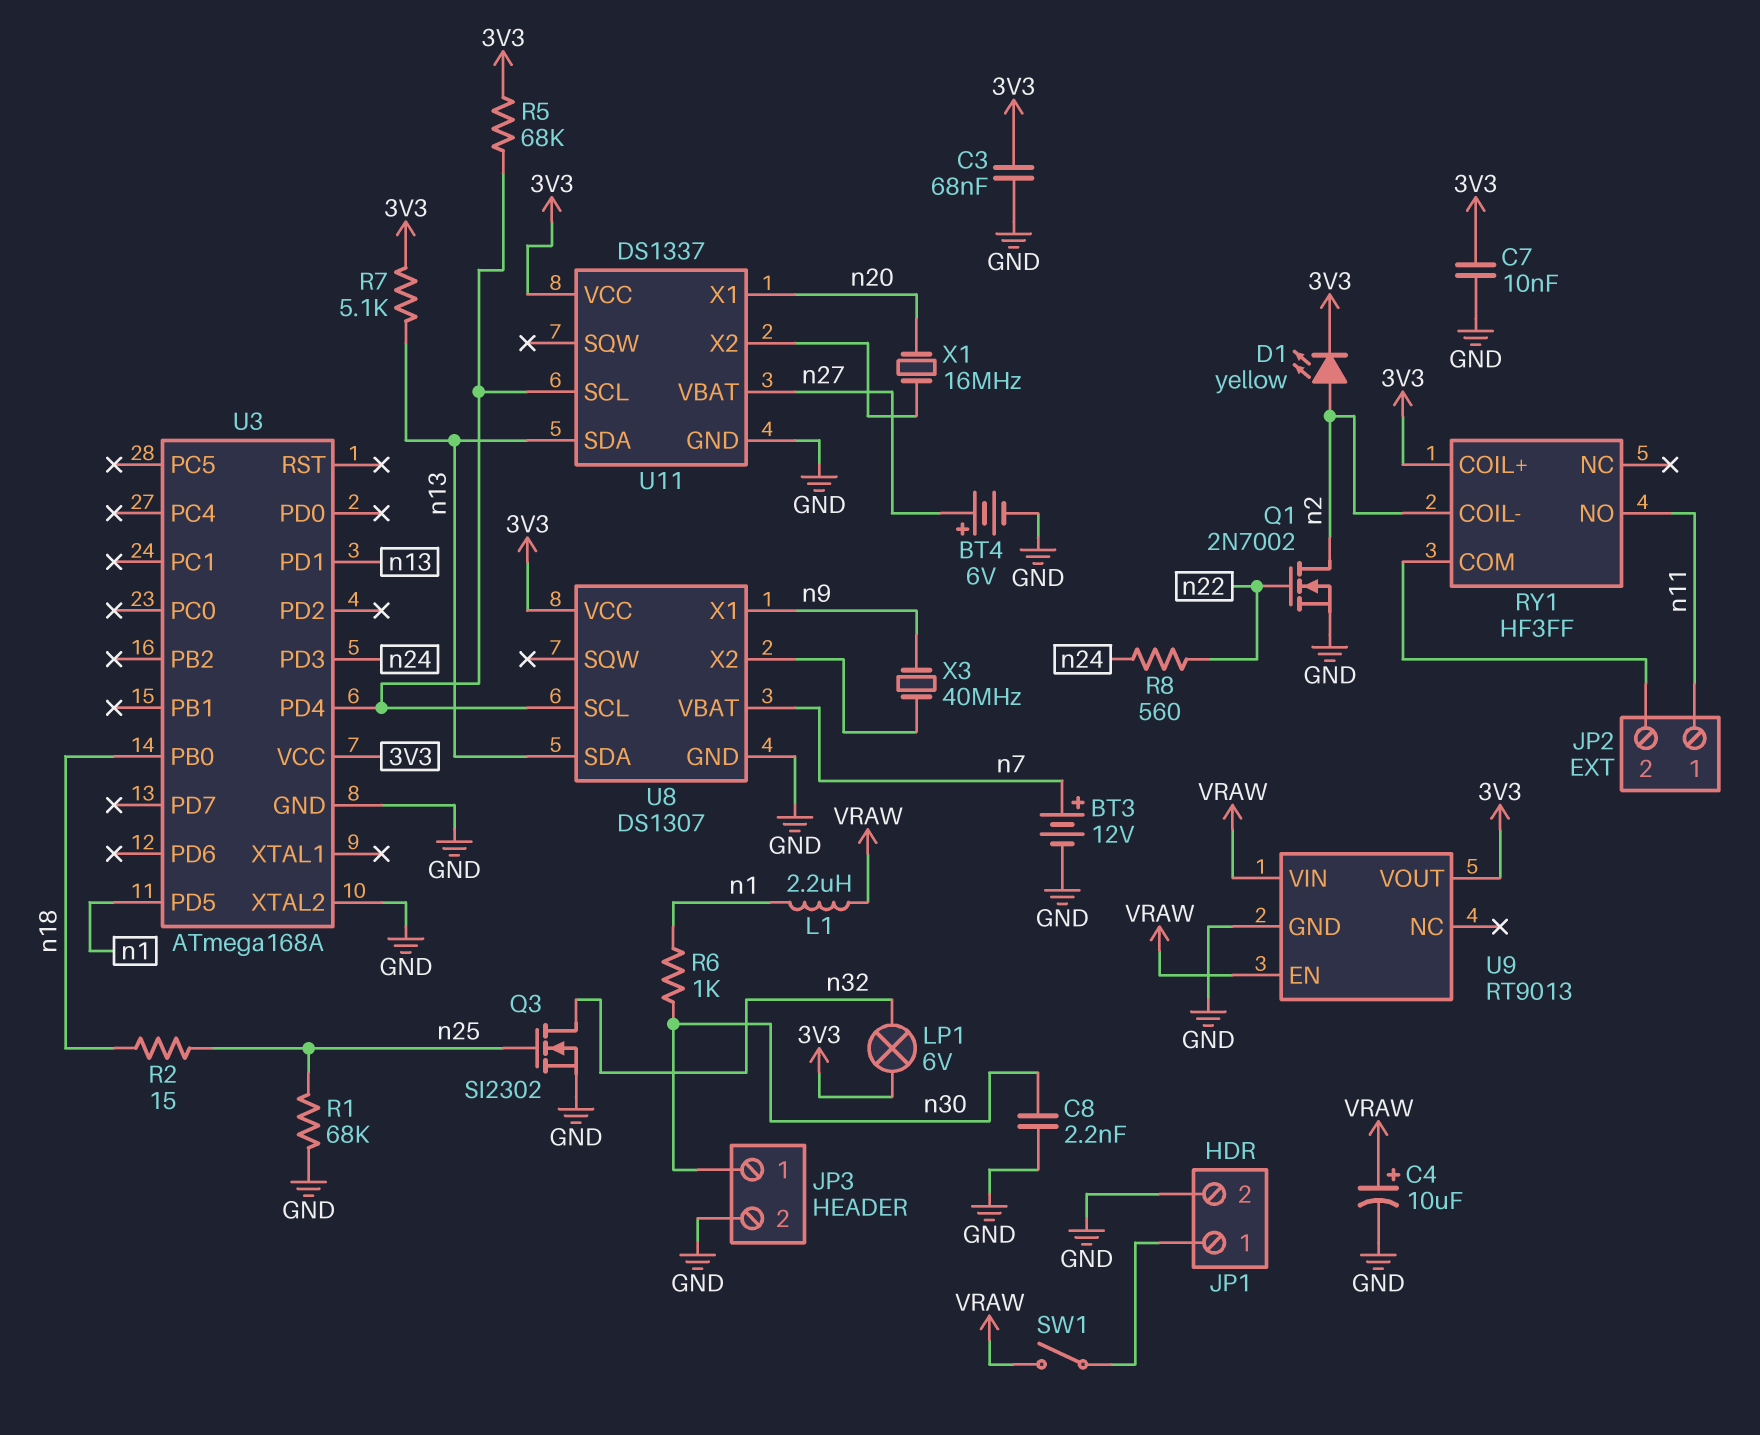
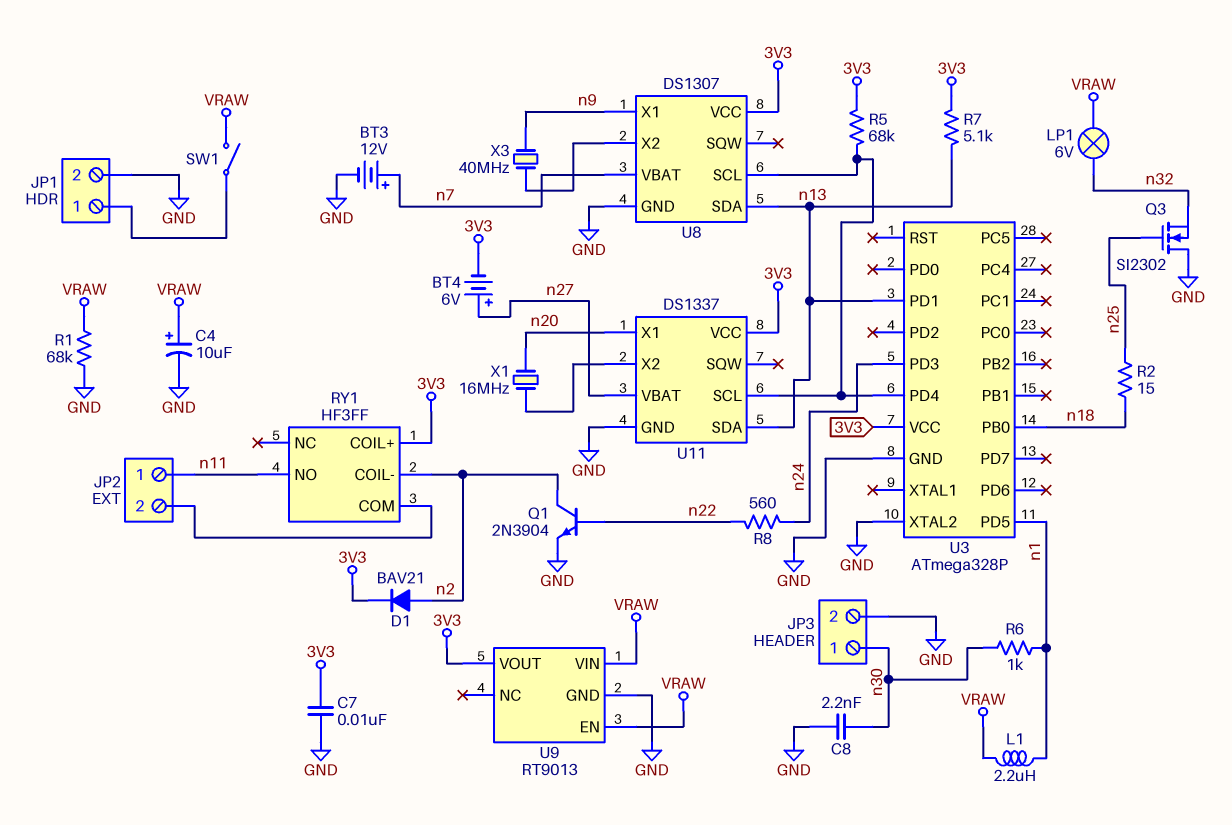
BT4: 6V (plus n27, minus GND) -> 6V (plus n27, minus 3V3)
C3: 68nF (3V3, GND) -> none
D1: LED yellow (A n2, K 3V3) -> diode BAV21 (A n2, K 3V3)
LP1: lamp 6V (3V3, n32) -> lamp 6V (VRAW, n32)
Q1: NMOS 2N7002 (G n22, D n2, S GND) -> NPN 2N3904 (B n22, C n2, E GND)
Q3: NMOS SI2302 (G n25, D n32, S GND) -> NMOS SI2302 (G n25, D GND, S n32)
R1: 68k (GND, n25) -> 68k (GND, VRAW)
U3: ATmega168A -> ATmega328P

